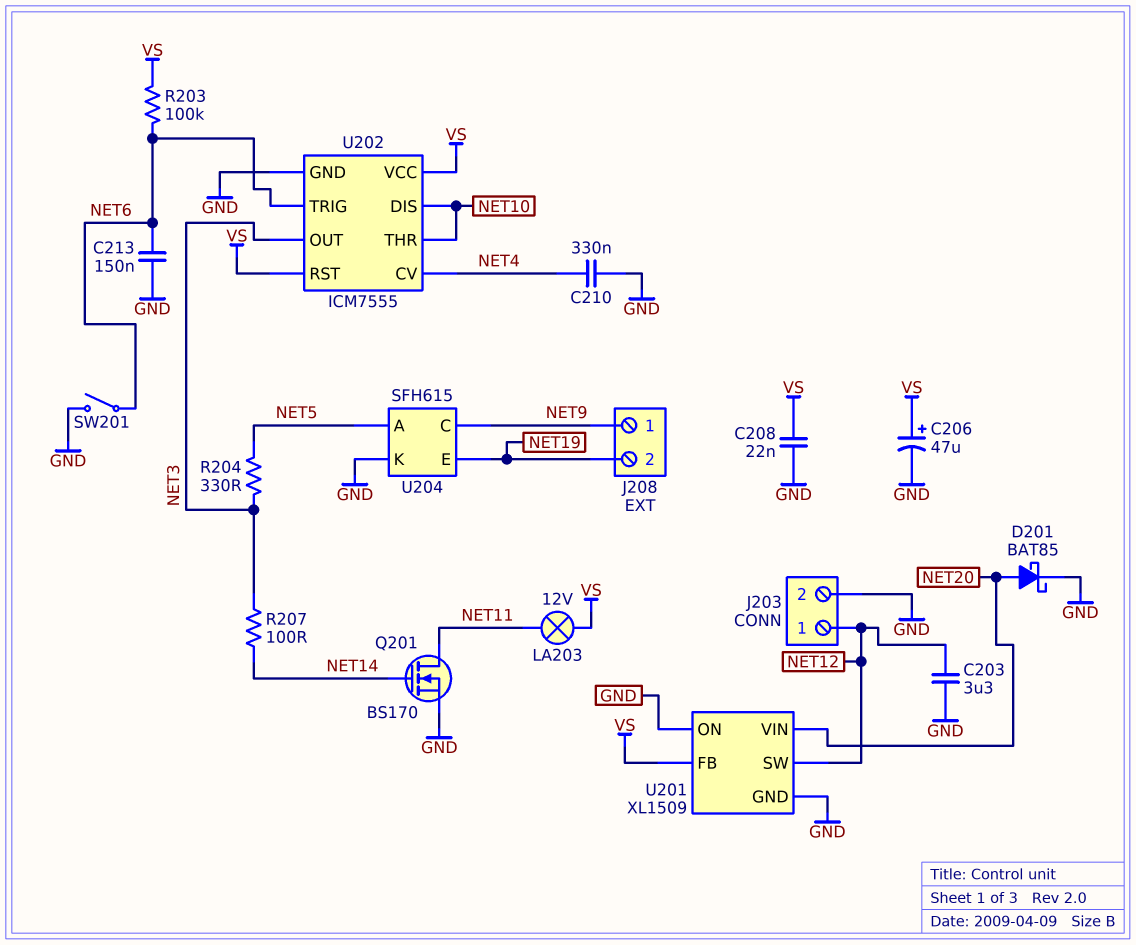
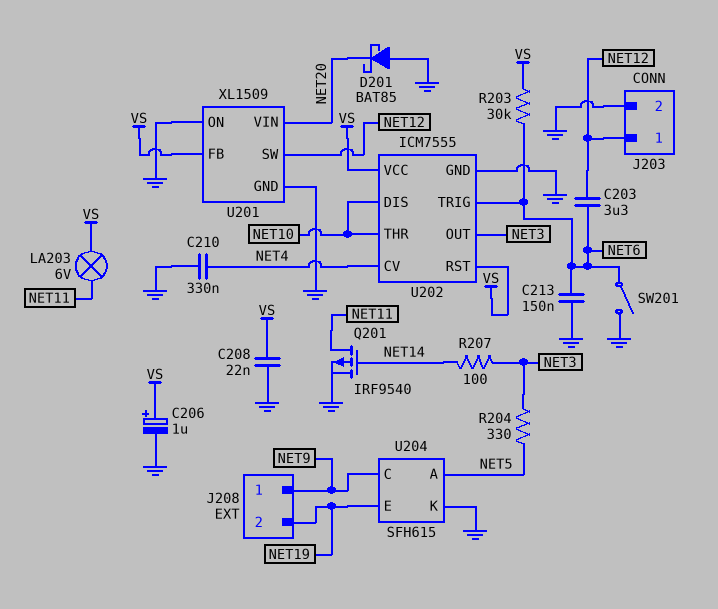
C203: 3.3uF (GND, NET12) -> 3.3uF (NET6, NET12)
C206: 47uF (plus VS, minus GND) -> 1uF (plus VS, minus GND)
D201: schottky BAT85 (A NET20, K GND) -> schottky BAT85 (A GND, K NET20)
LA203: lamp 12V (NET11, VS) -> lamp 6V (NET11, VS)
Q201: NMOS BS170 (G NET14, D NET11, S GND) -> PMOS IRF9540 (G NET14, D NET11, S GND)
R203: 100k (NET6, VS) -> 30k (NET6, VS)

